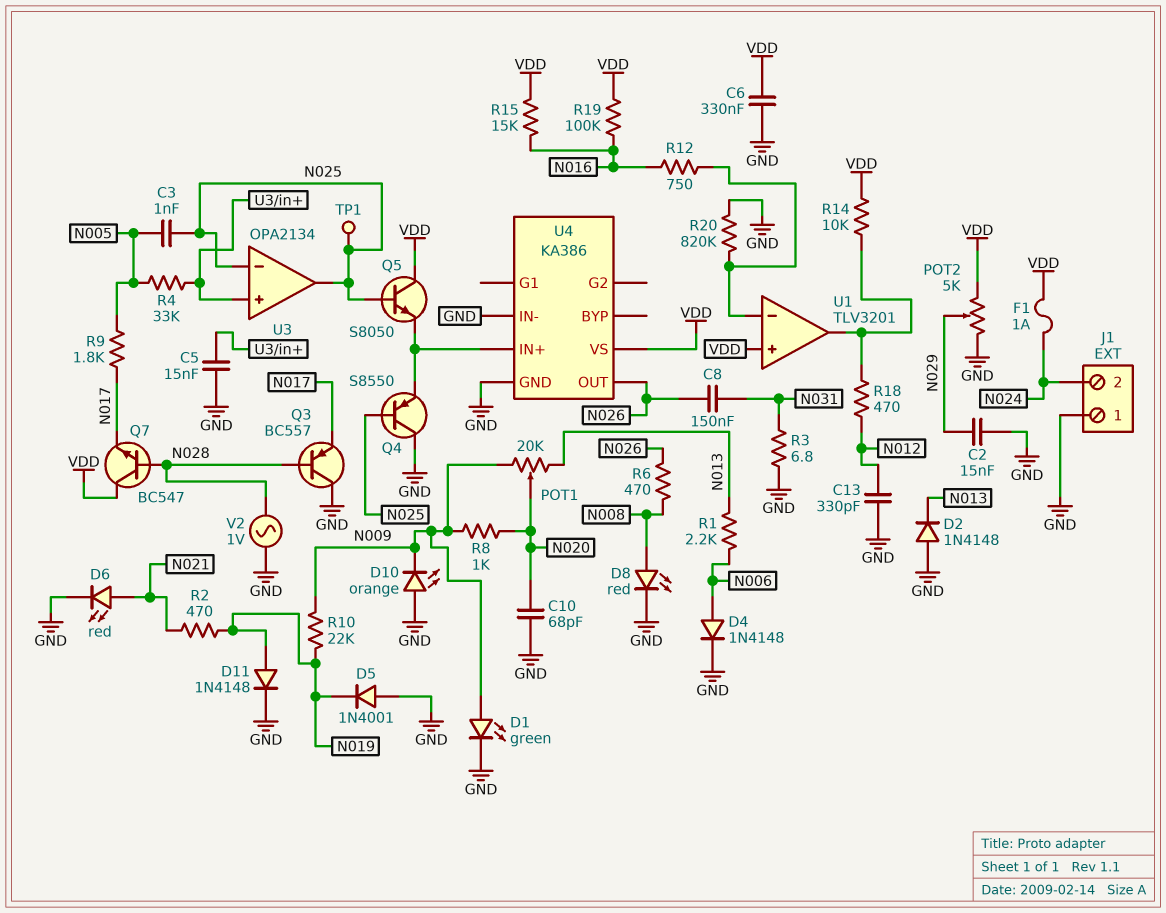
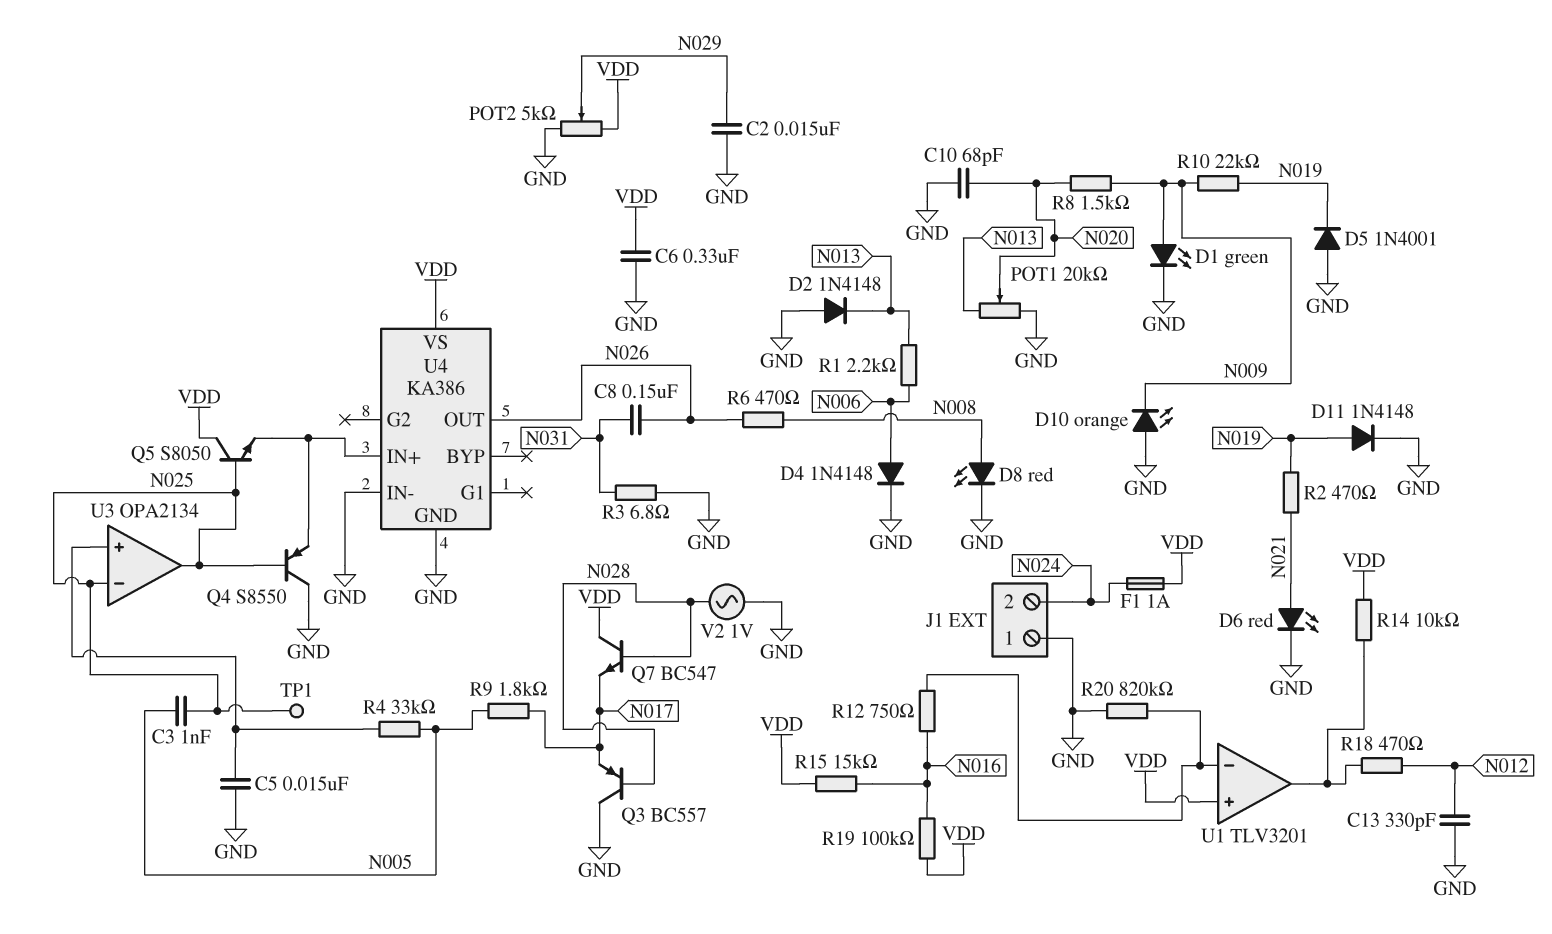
POT1: 20k (N009, N013, wiper N020) -> 20k (GND, N013, wiper N020)
R8: 1k (N009, N020) -> 1.5k (N009, N020)

